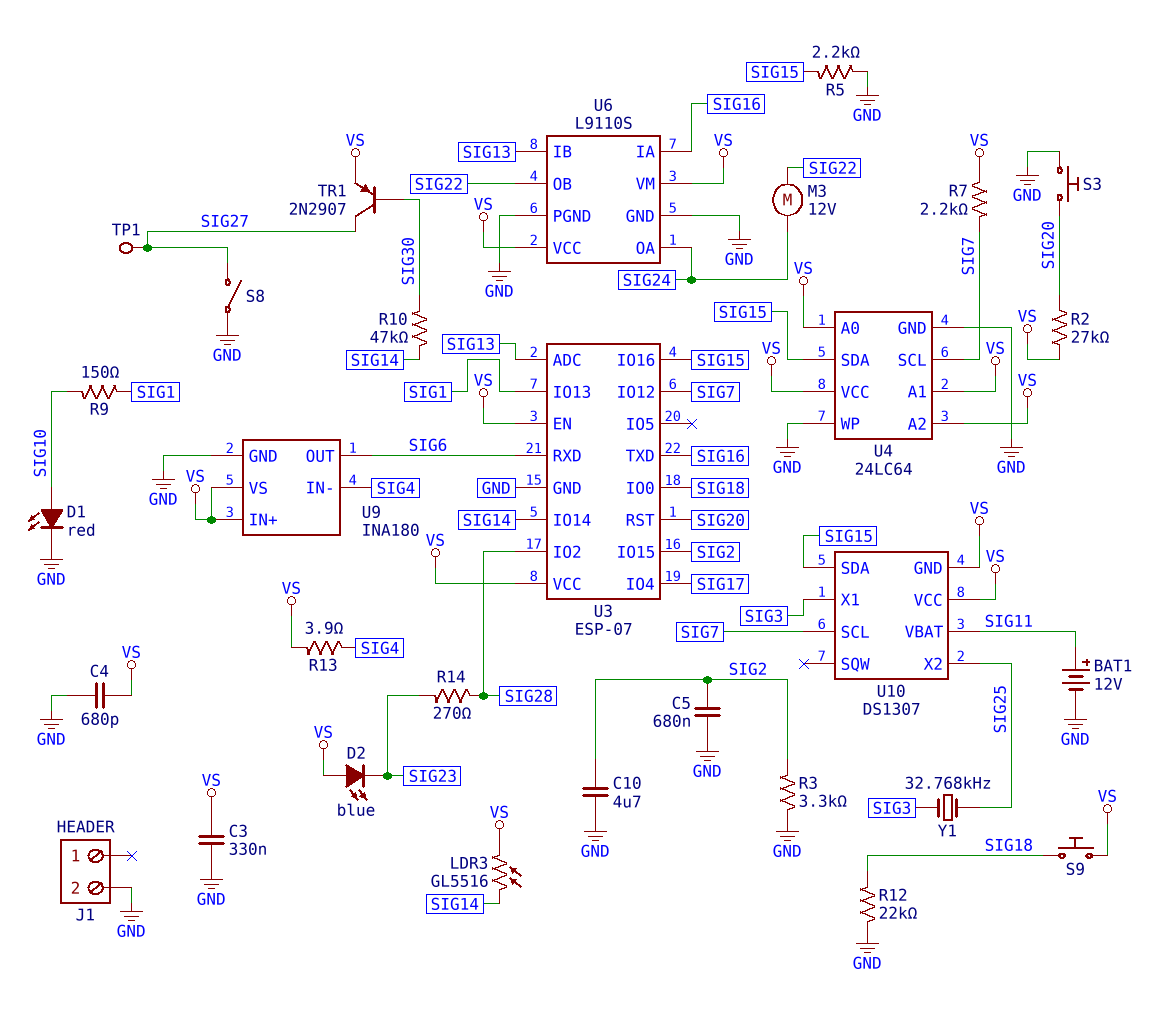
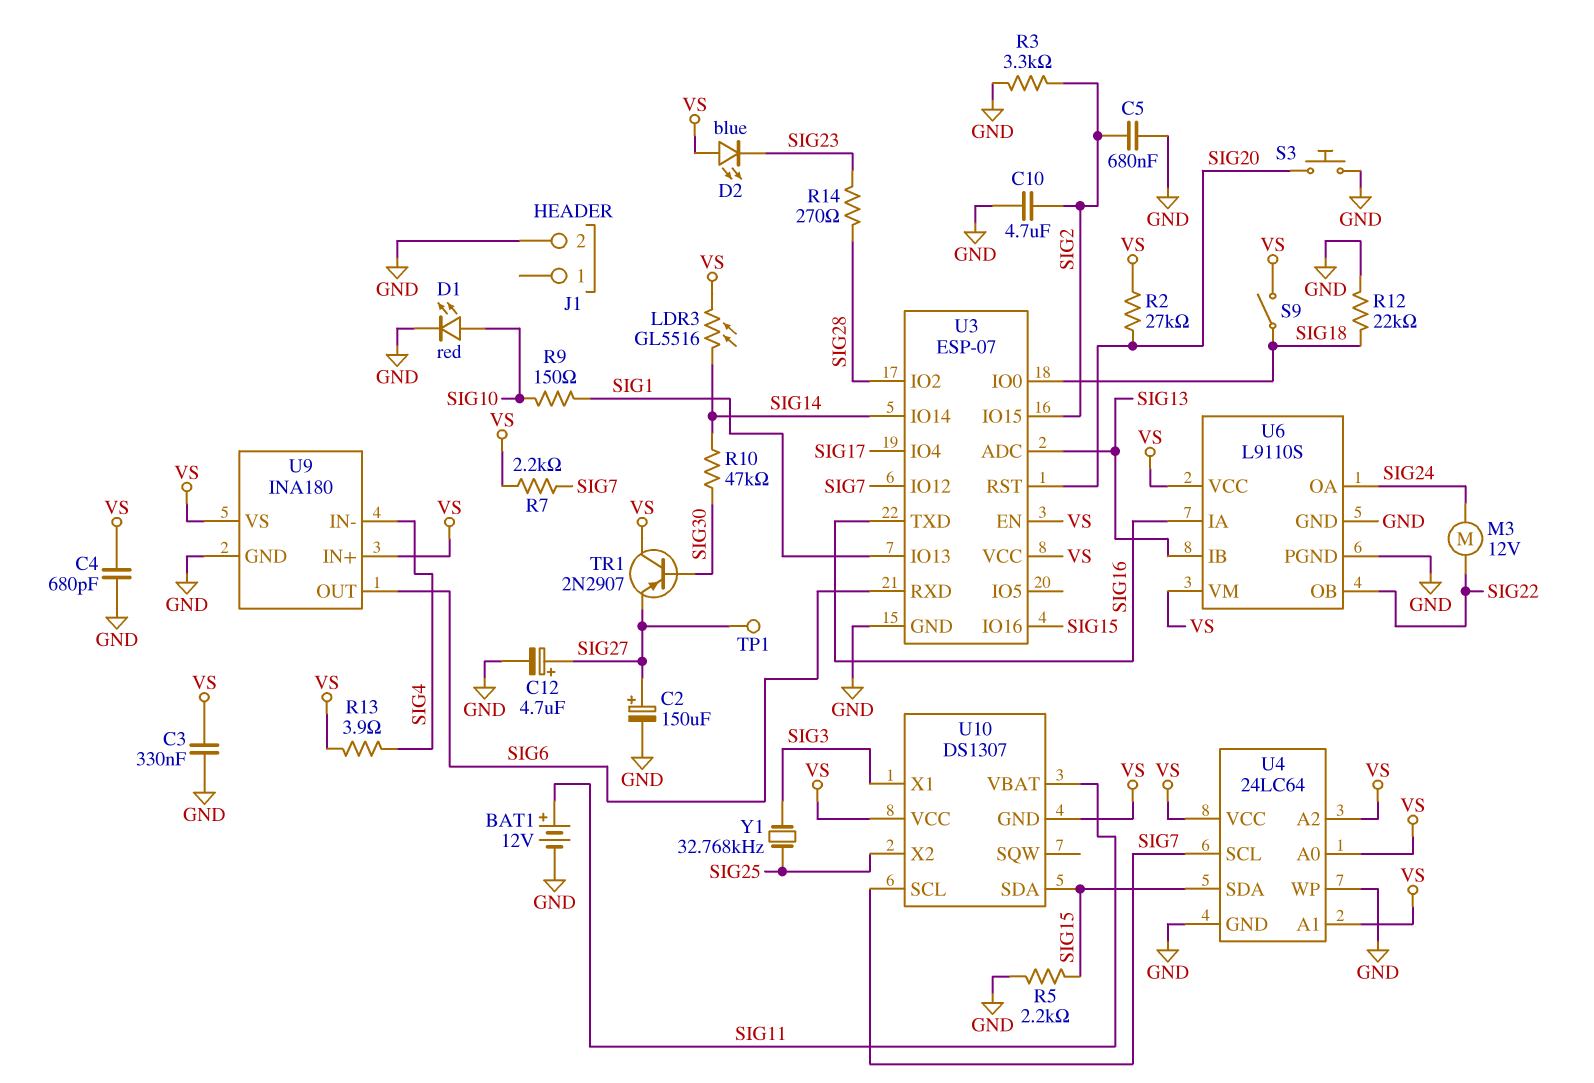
C2: none -> 150uF (plus SIG27, minus GND)
C12: none -> 4.7uF (plus SIG27, minus GND)
S8: switch (GND, SIG27) -> none
S9: button (SIG18, VS) -> switch (SIG18, VS)
TR1: PNP 2N2907 (B SIG30, C SIG27, E VS) -> PNP 2N2907 (B SIG30, C VS, E SIG27)

